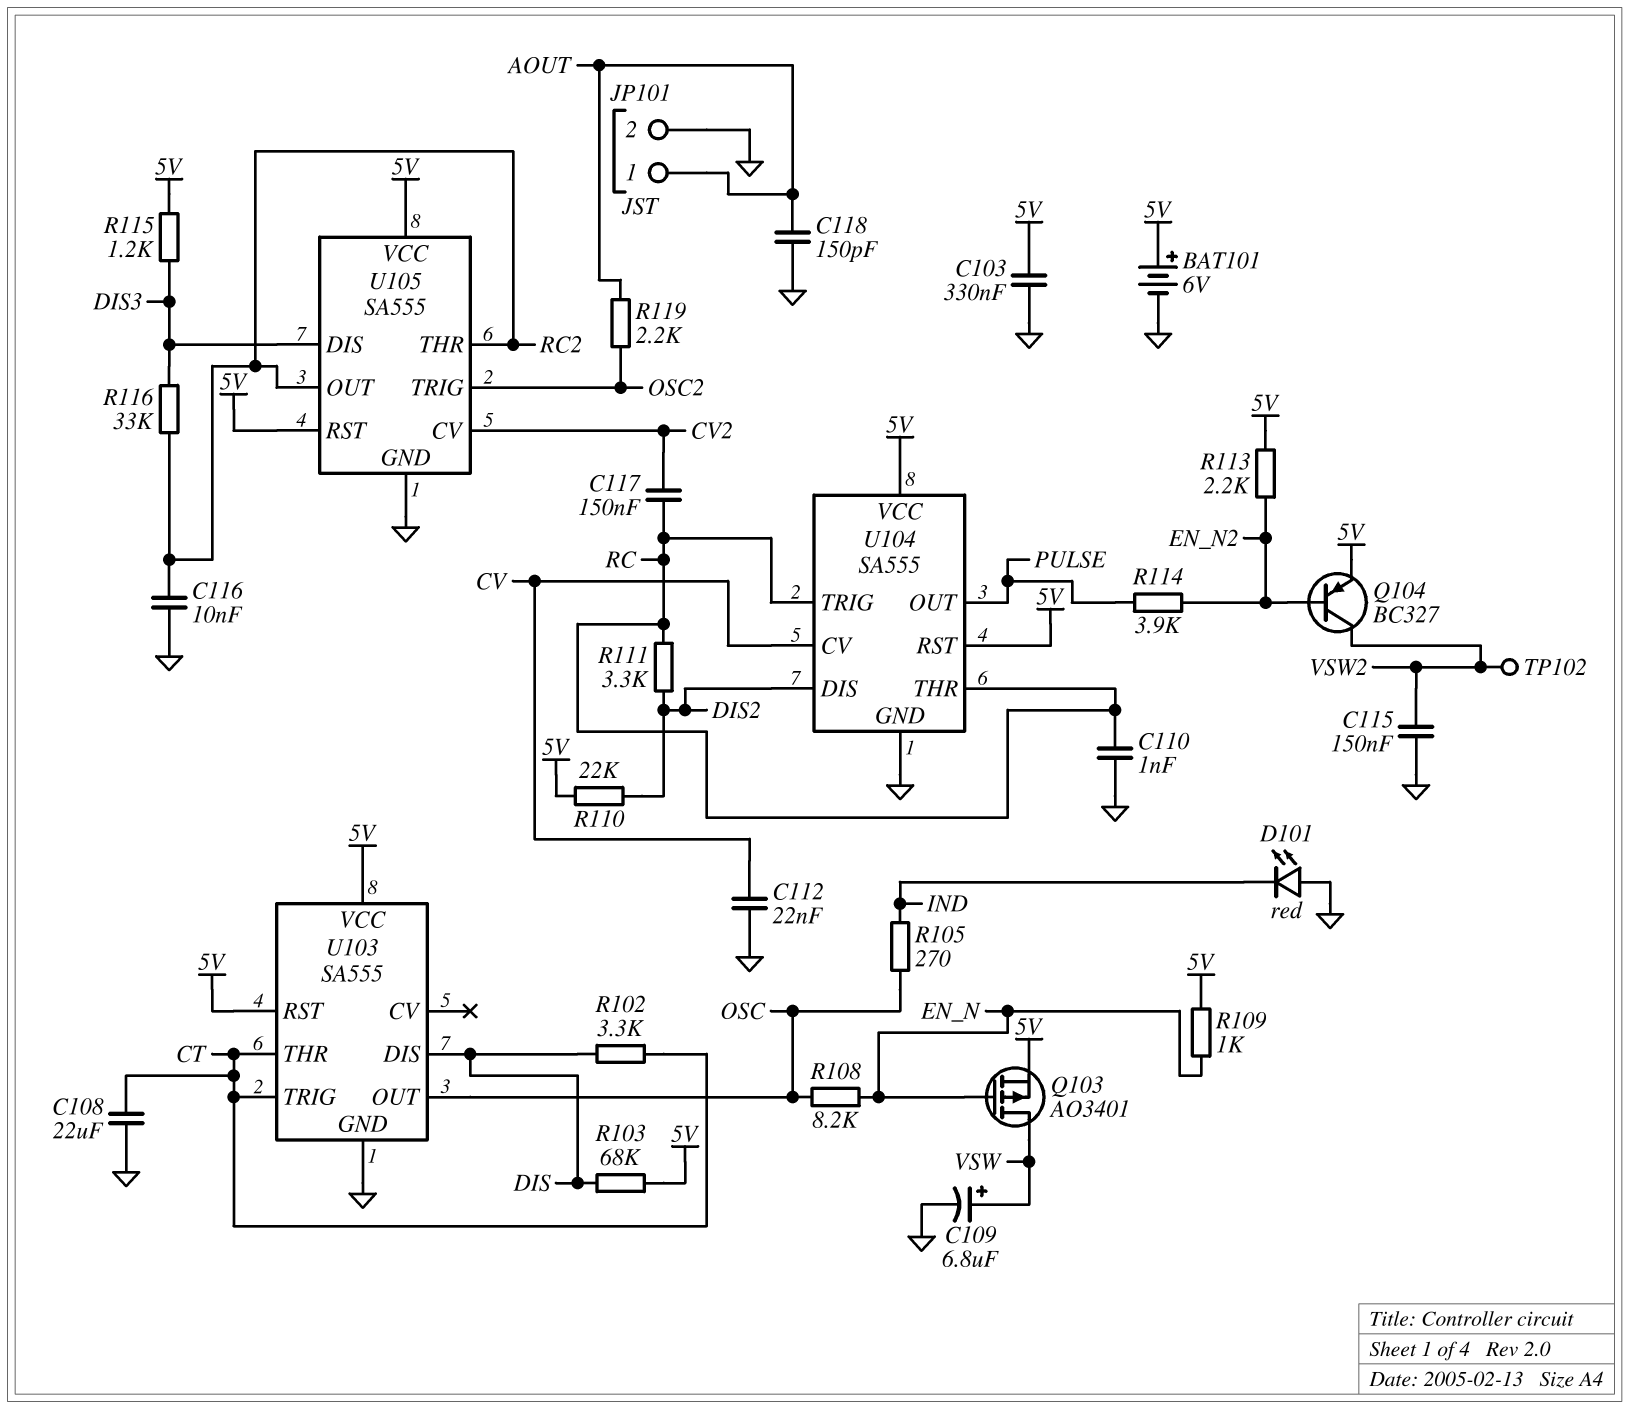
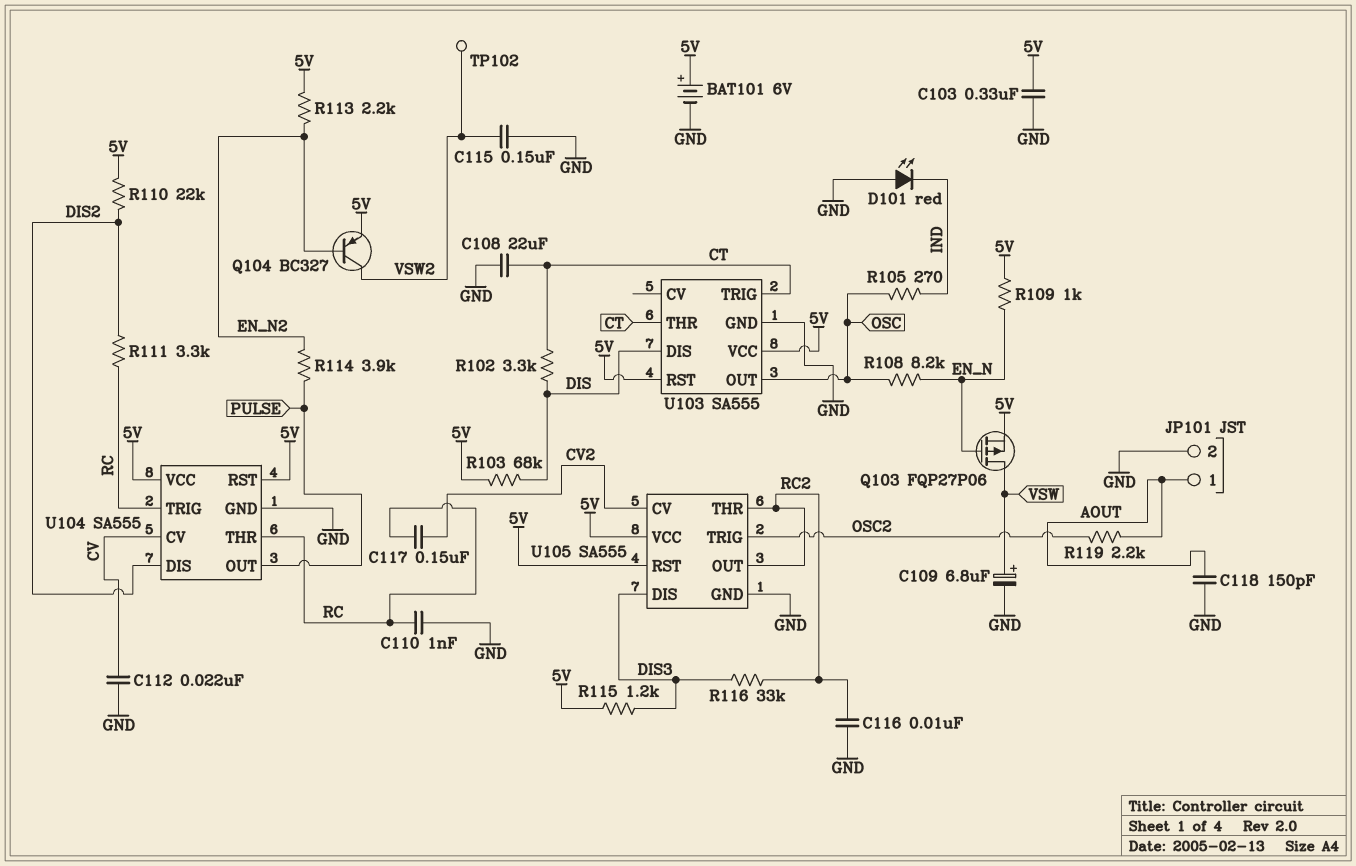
Q103: PMOS AO3401 (G EN_N, D VSW, S 5V) -> PMOS FQP27P06 (G EN_N, D VSW, S 5V)

